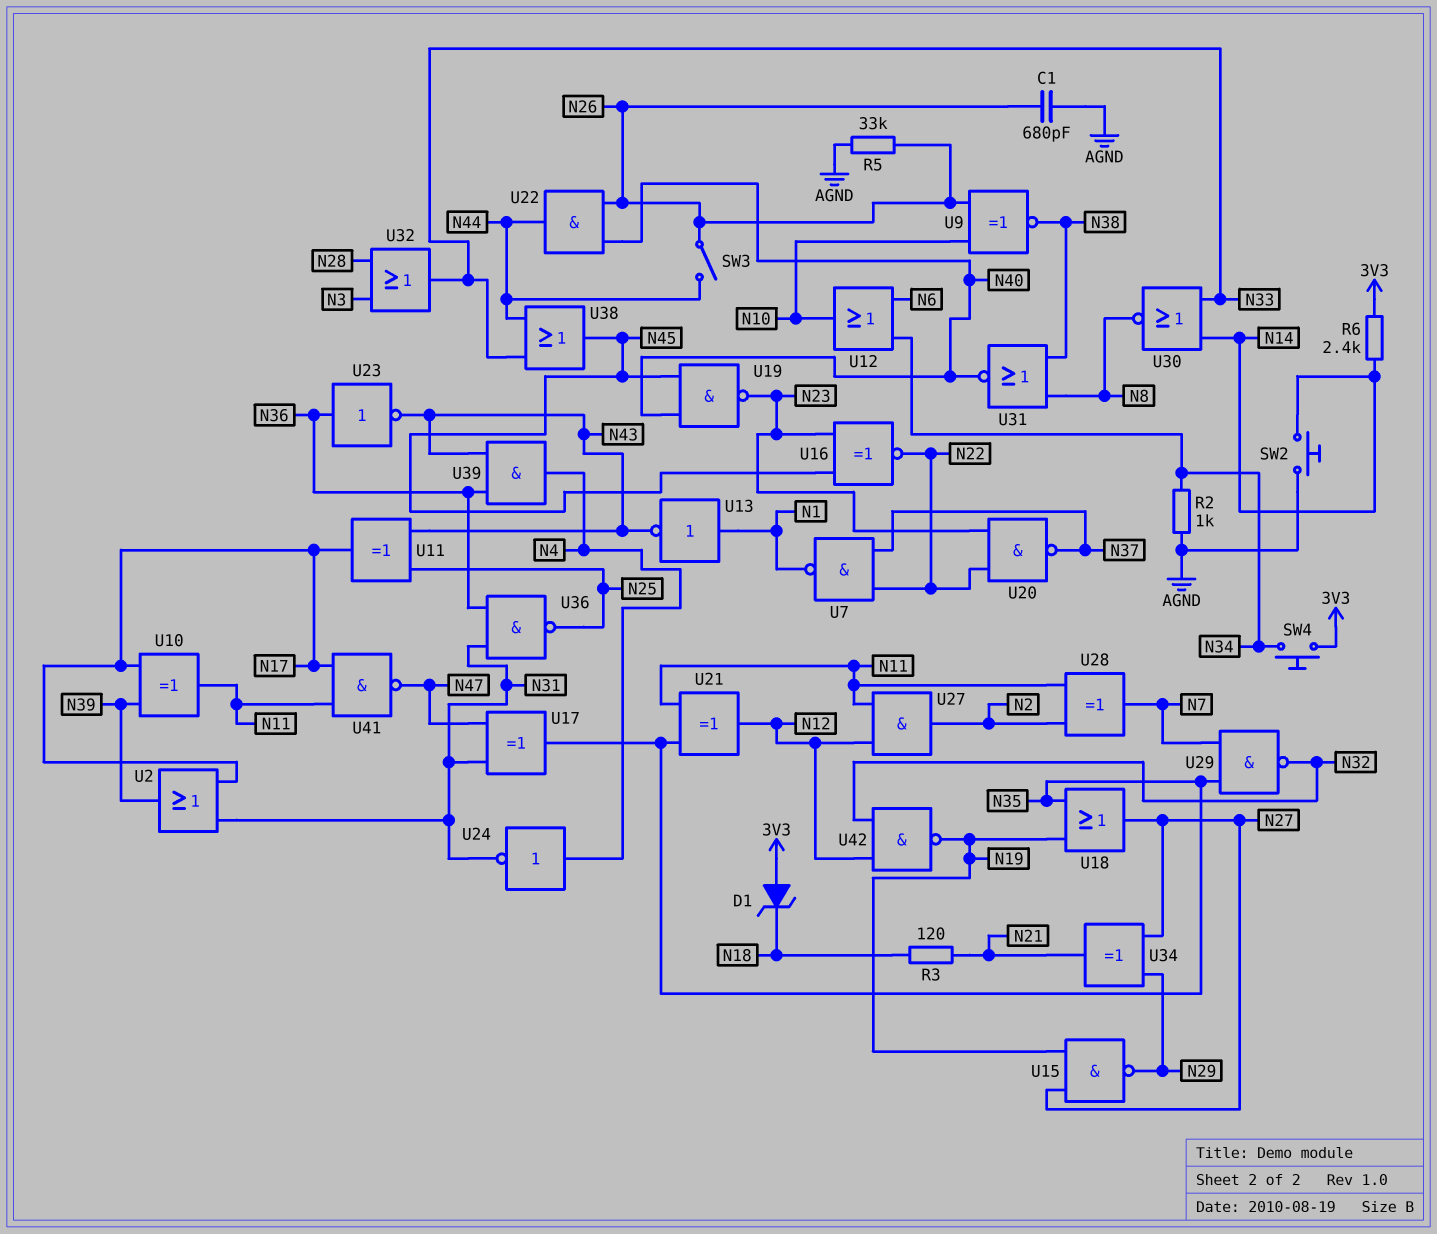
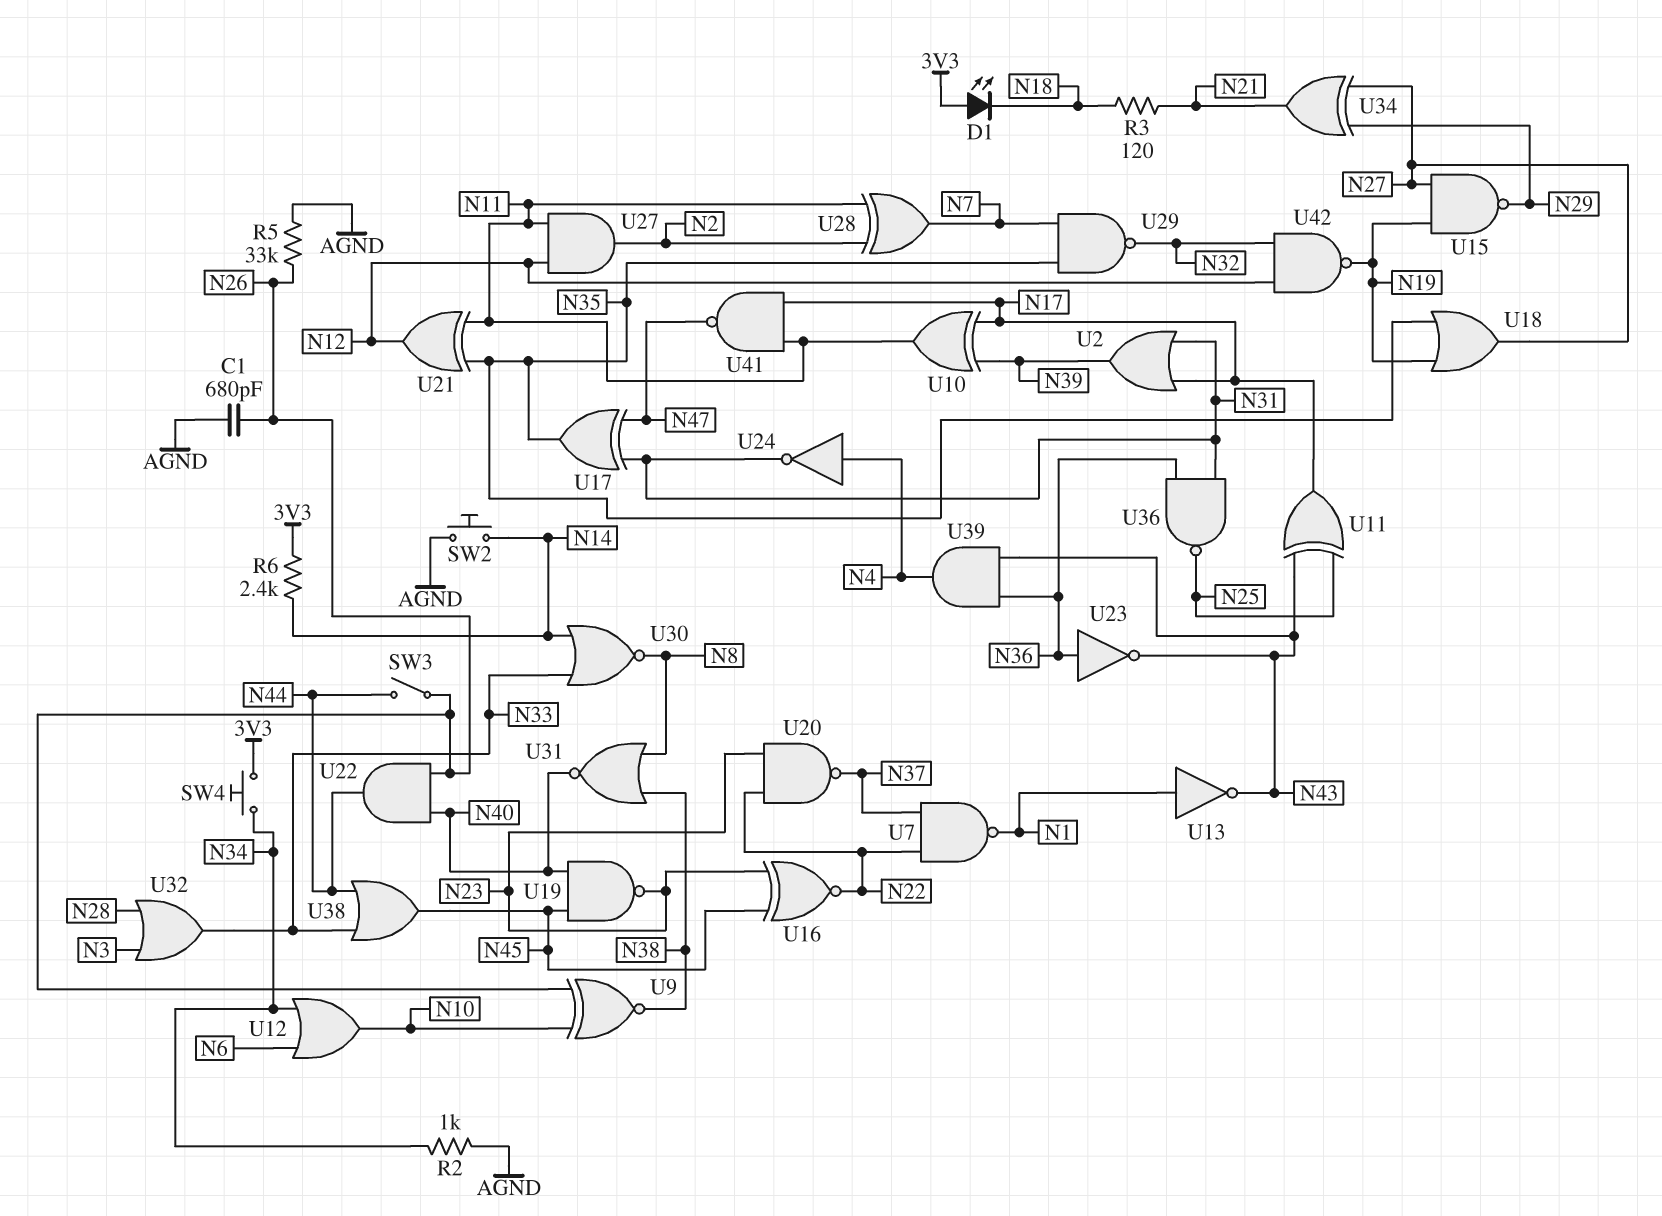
D1: zener (A 3V3, K N18) -> LED (A 3V3, K N18)

